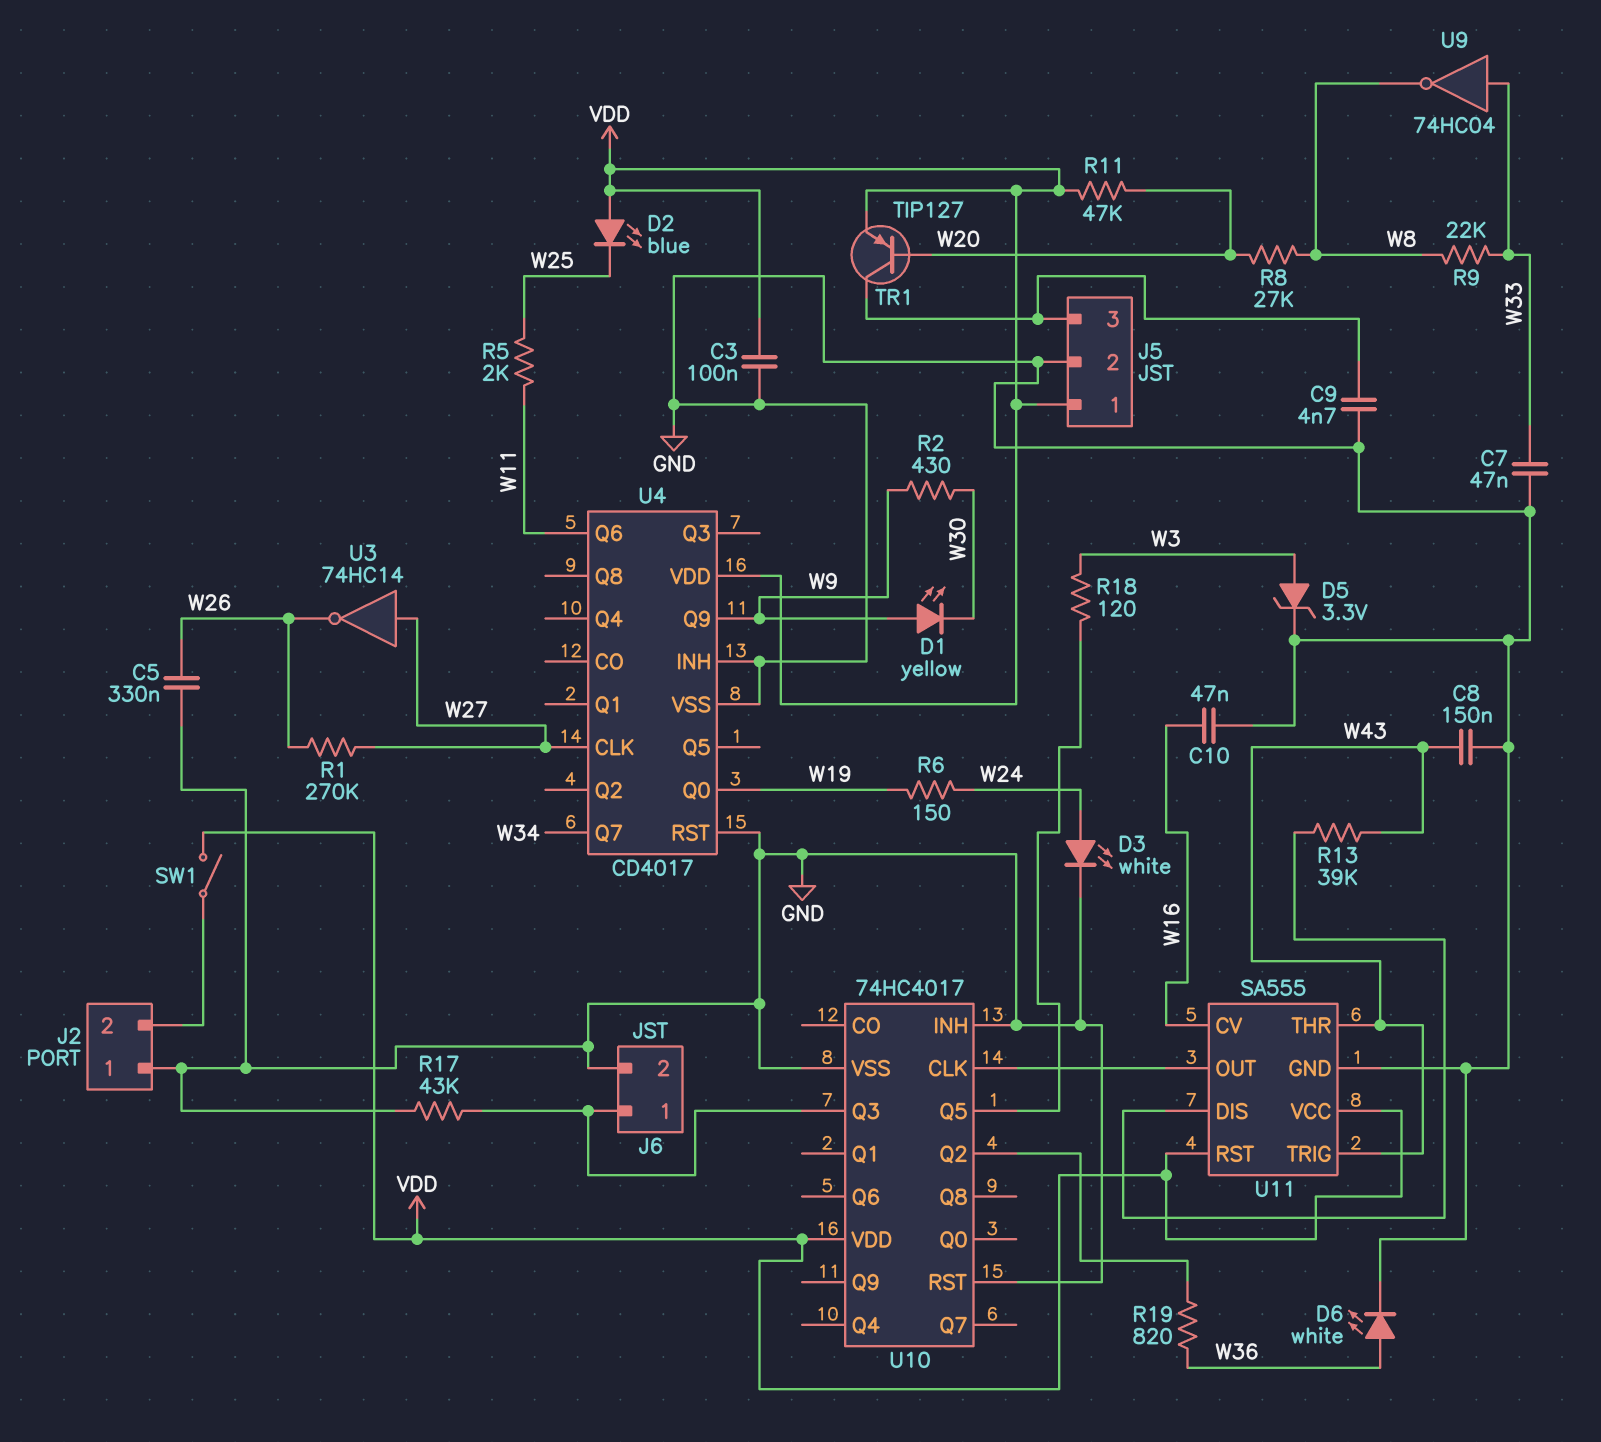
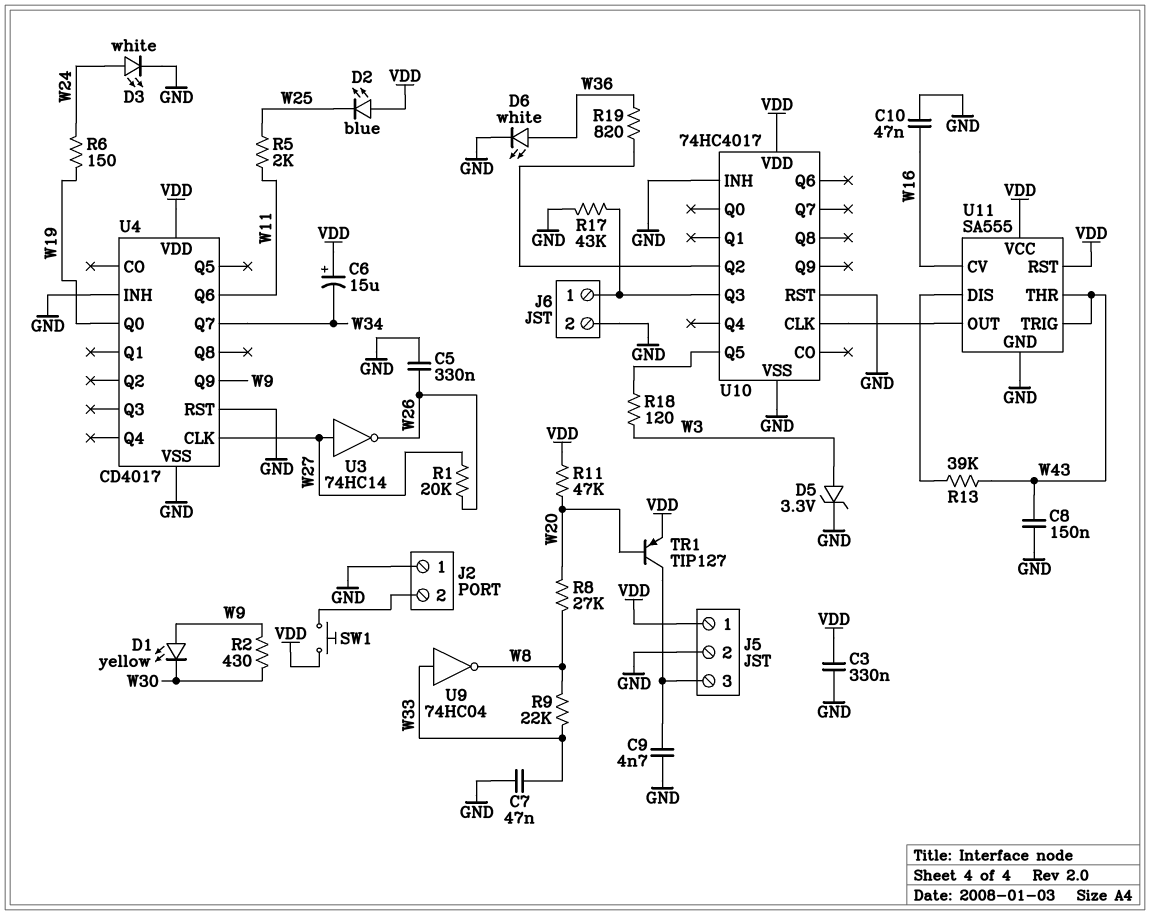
C3: 100nF (GND, VDD) -> 330nF (GND, VDD)
C6: none -> 15uF (plus VDD, minus W34)
R1: 270k (W26, W27) -> 20k (W26, W27)
SW1: switch (J2/2, VDD) -> button (J2/2, VDD)

